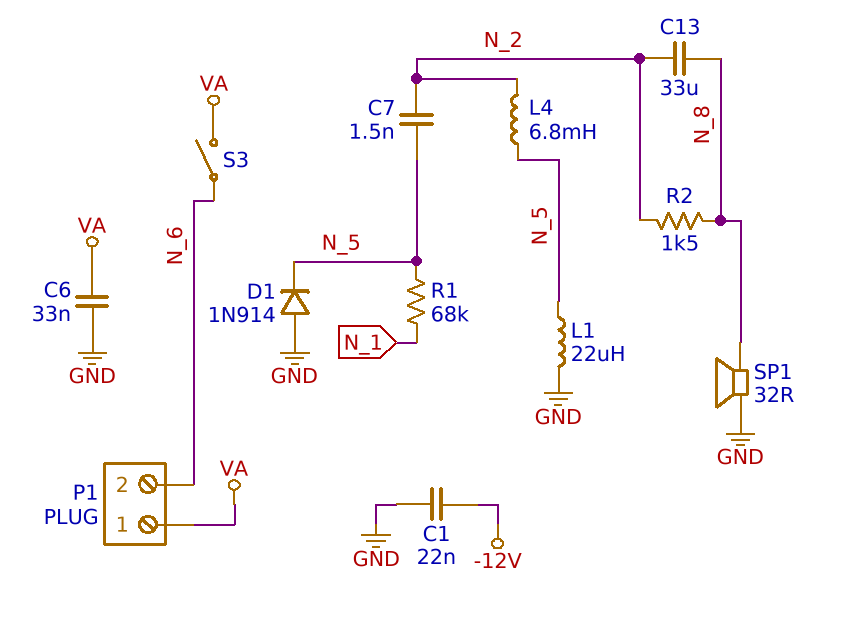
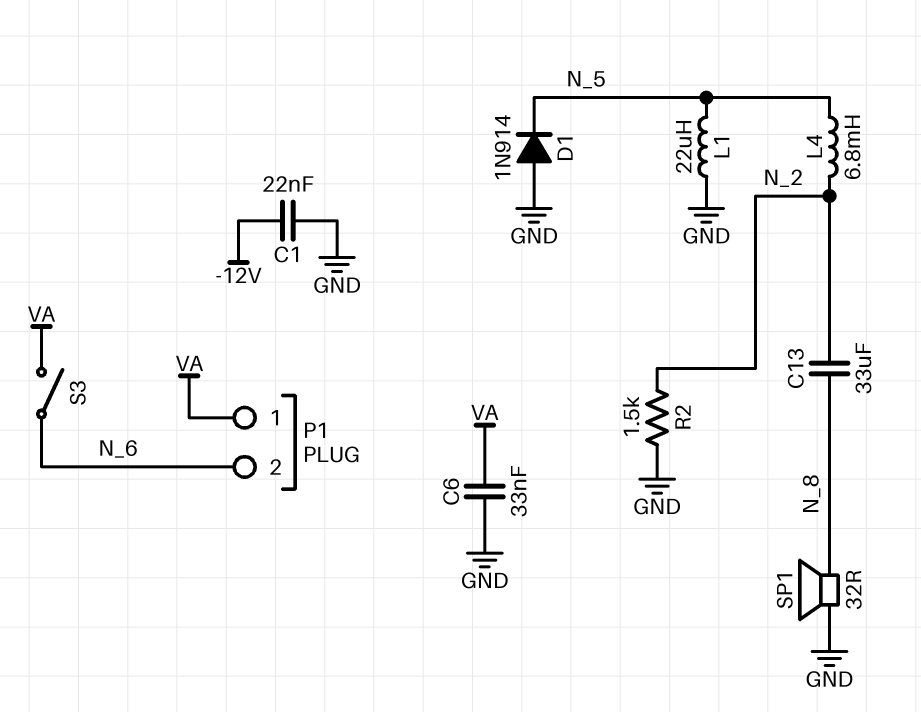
C7: 1.5nF (N_2, N_5) -> none
R1: 68k (N_1, N_5) -> none
R2: 1.5k (N_2, N_8) -> 1.5k (GND, N_2)

